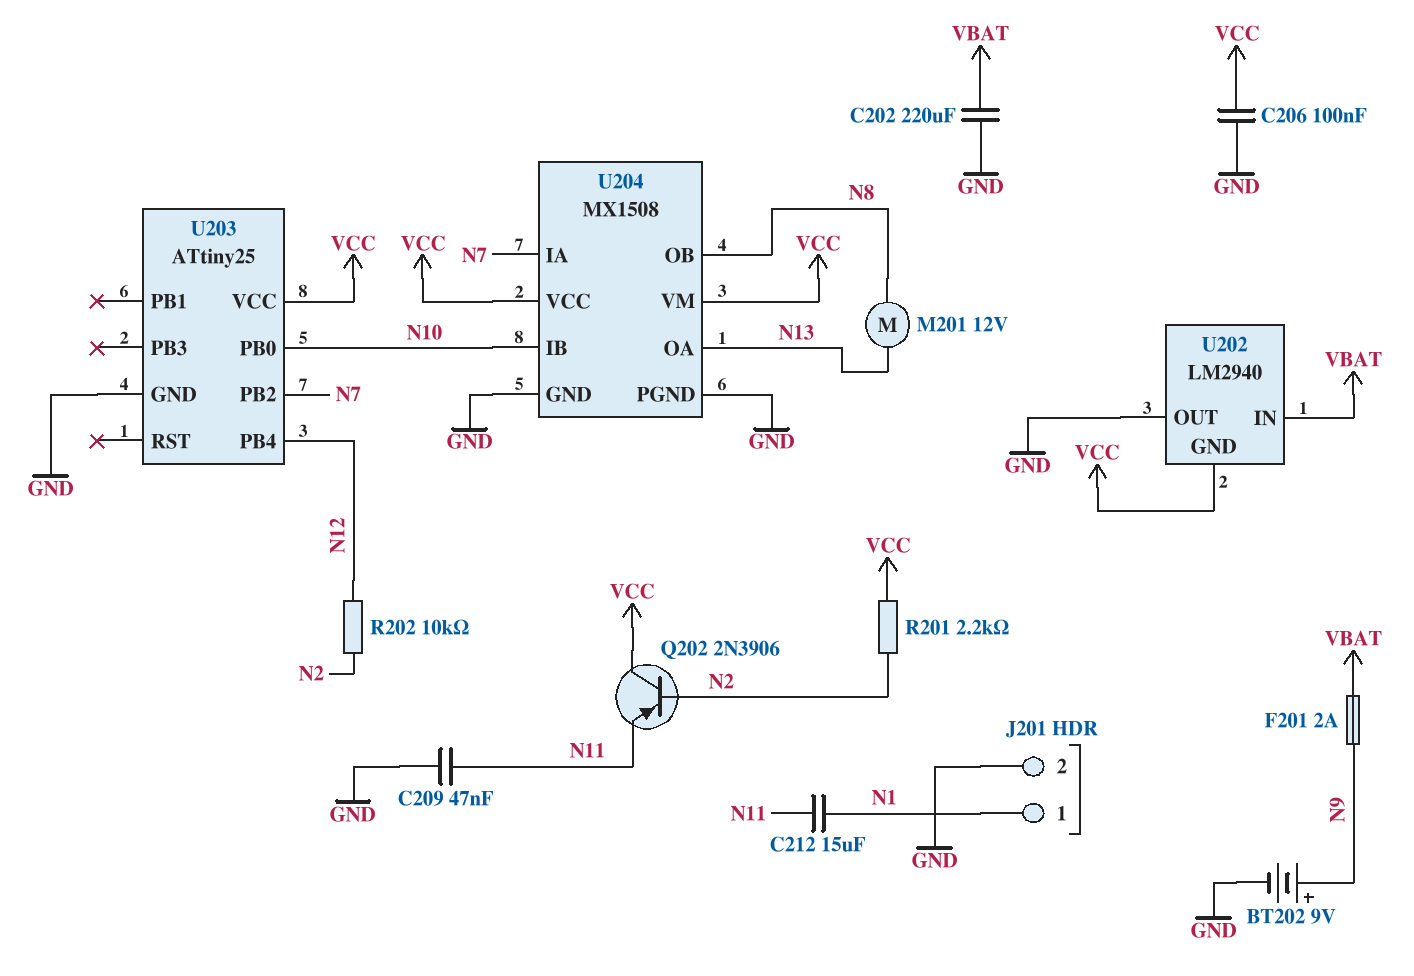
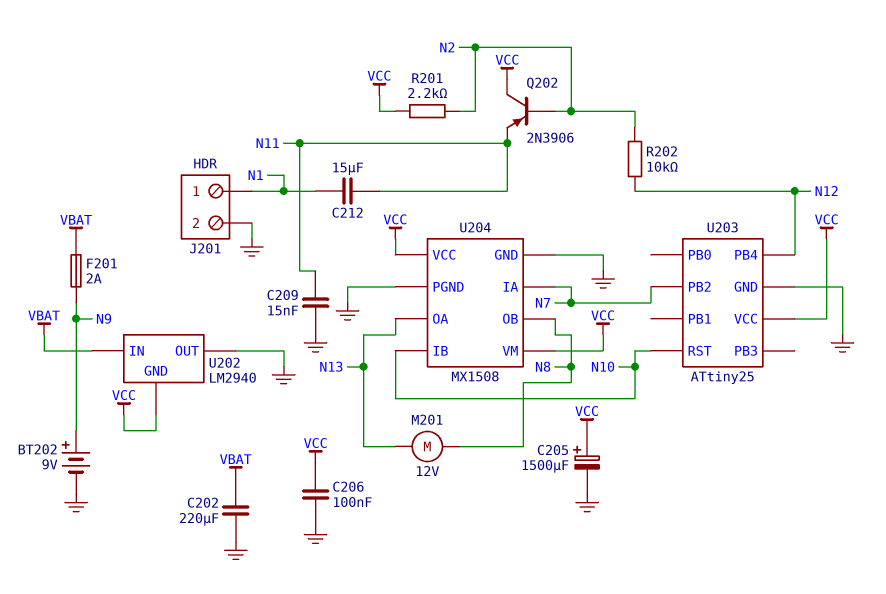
C205: none -> 1500uF (plus VCC, minus GND)
C209: 47nF (GND, N11) -> 15nF (GND, N11)
U203 pin PB0: N10 -> none
U203 pin RST: none -> N10

